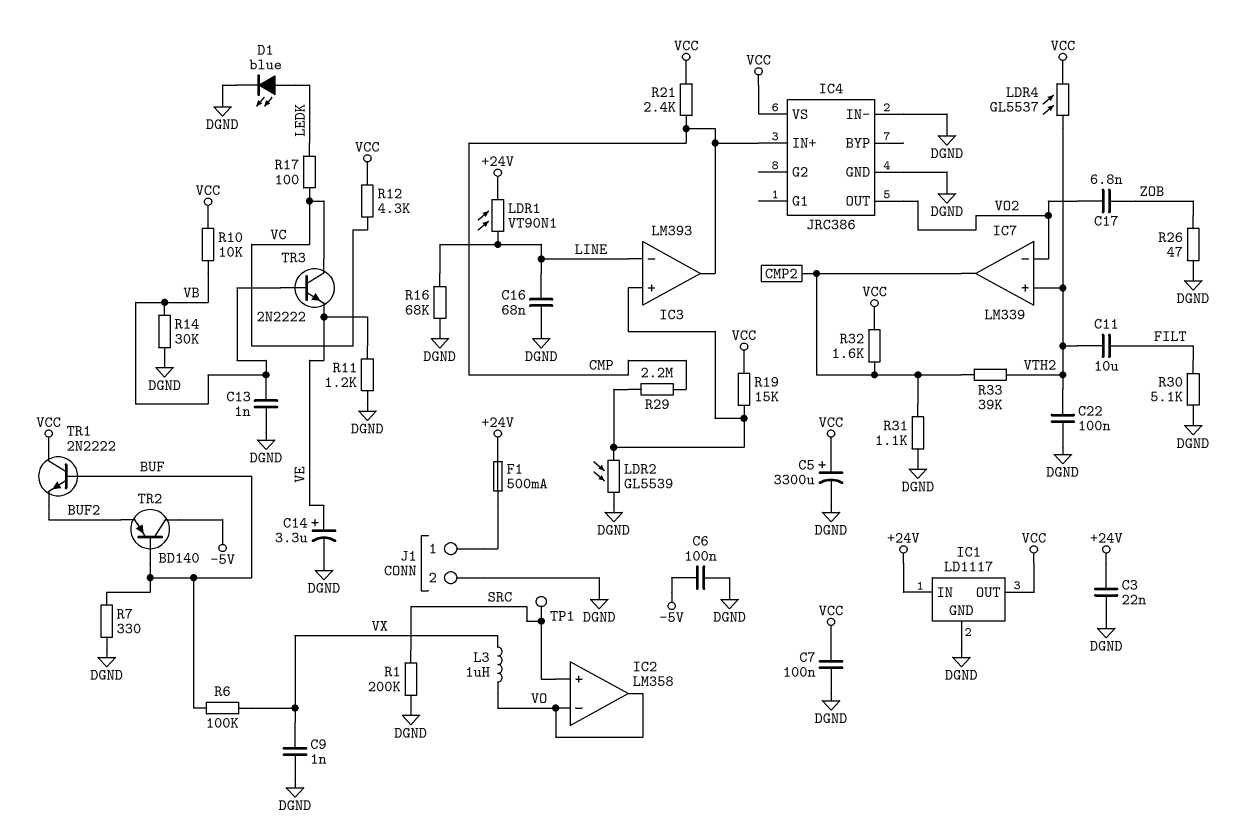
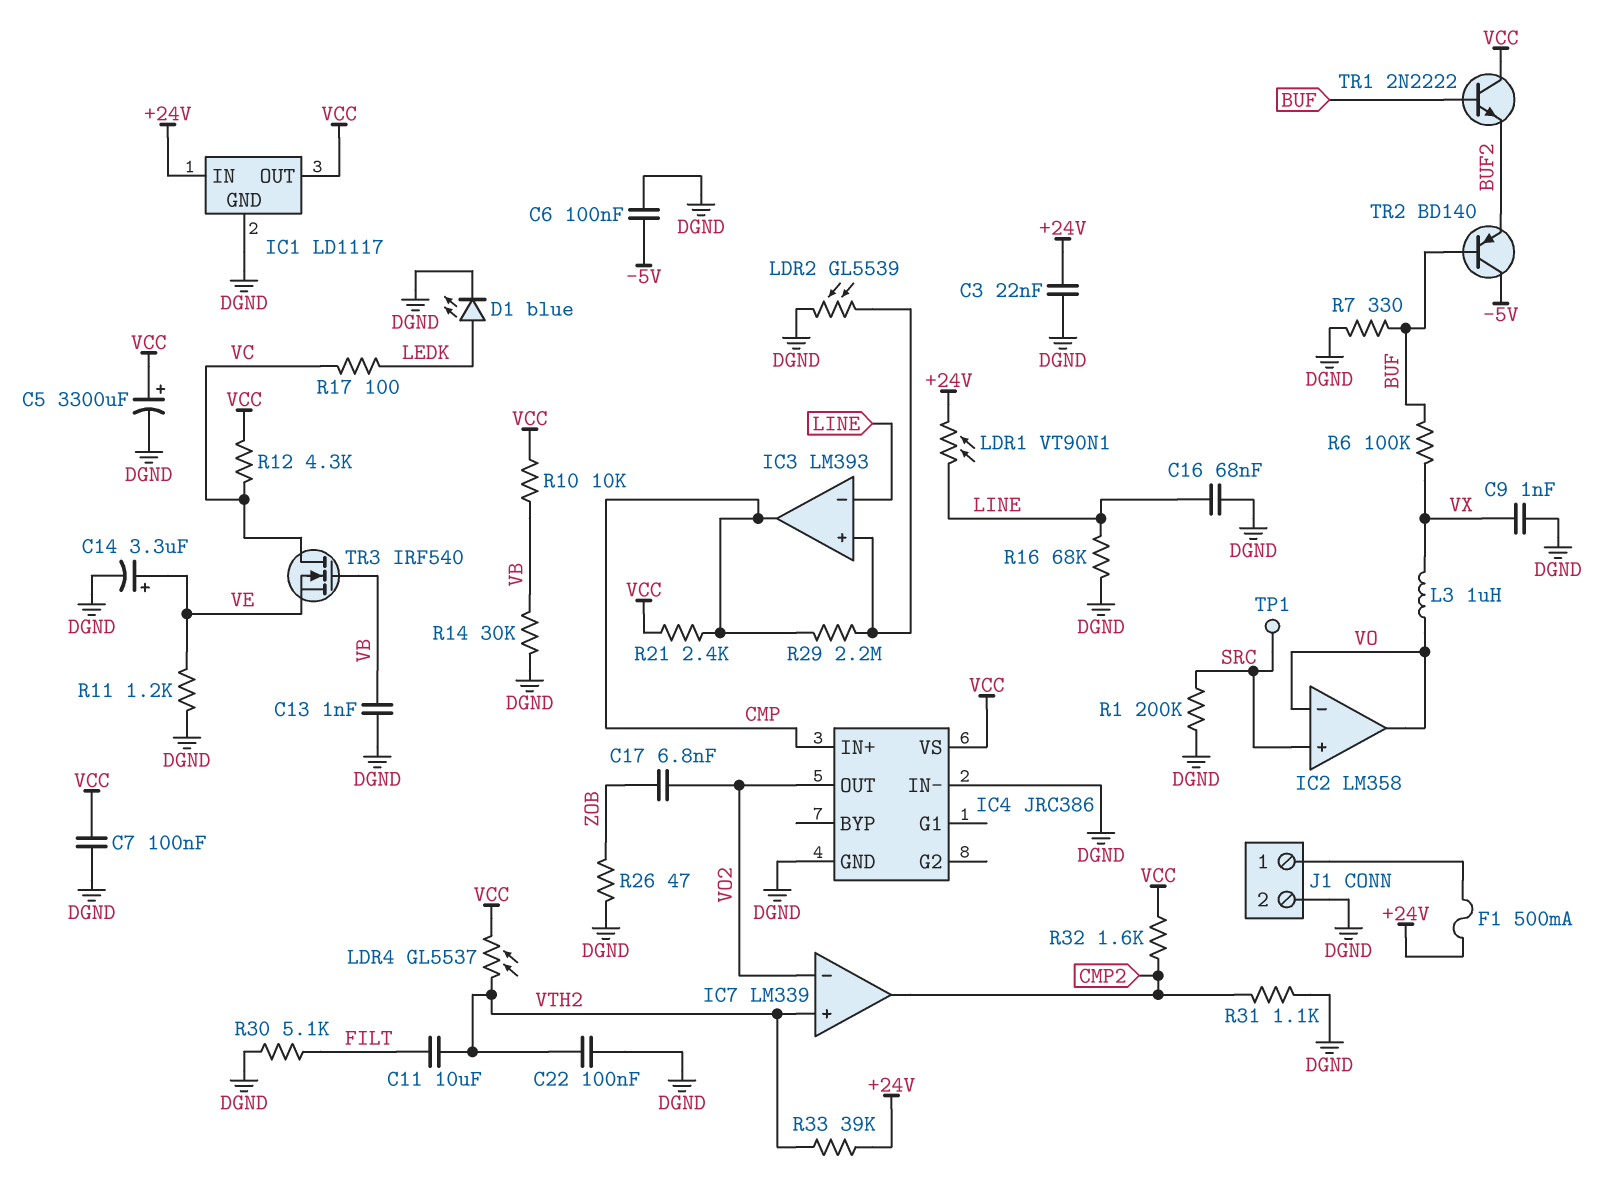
R19: 15k (IC3/in+, VCC) -> none
R33: 39k (CMP2, VTH2) -> 39k (+24V, VTH2)
TR3: NPN 2N2222 (B VB, C VC, E VE) -> NMOS IRF540 (G VB, D VC, S VE)

